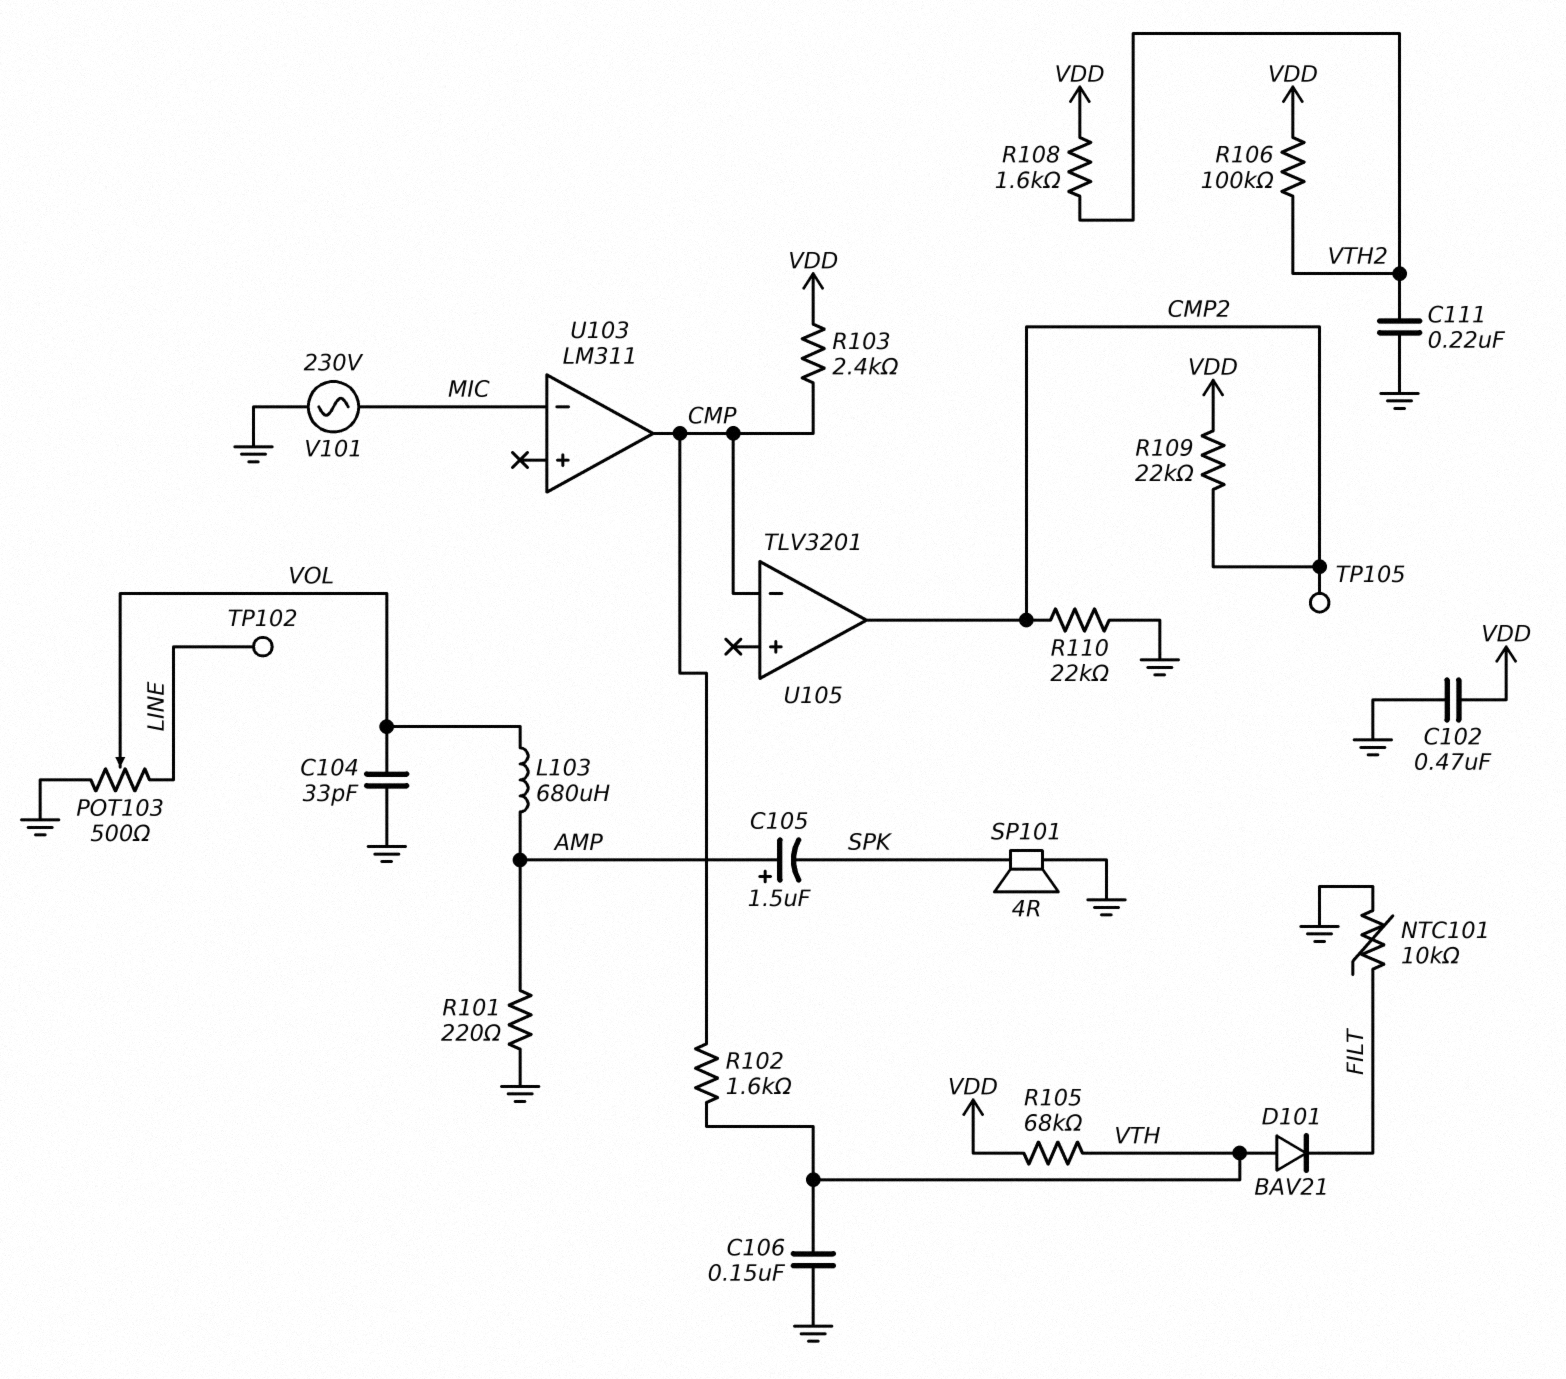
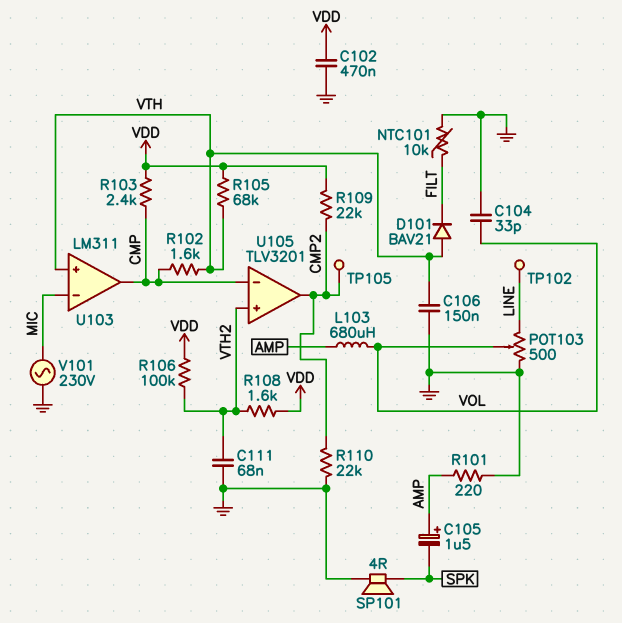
C111: 220nF (GND, VTH2) -> 68nF (GND, VTH2)
U103 pin in+: none -> VTH
U105 pin in+: none -> VTH2

